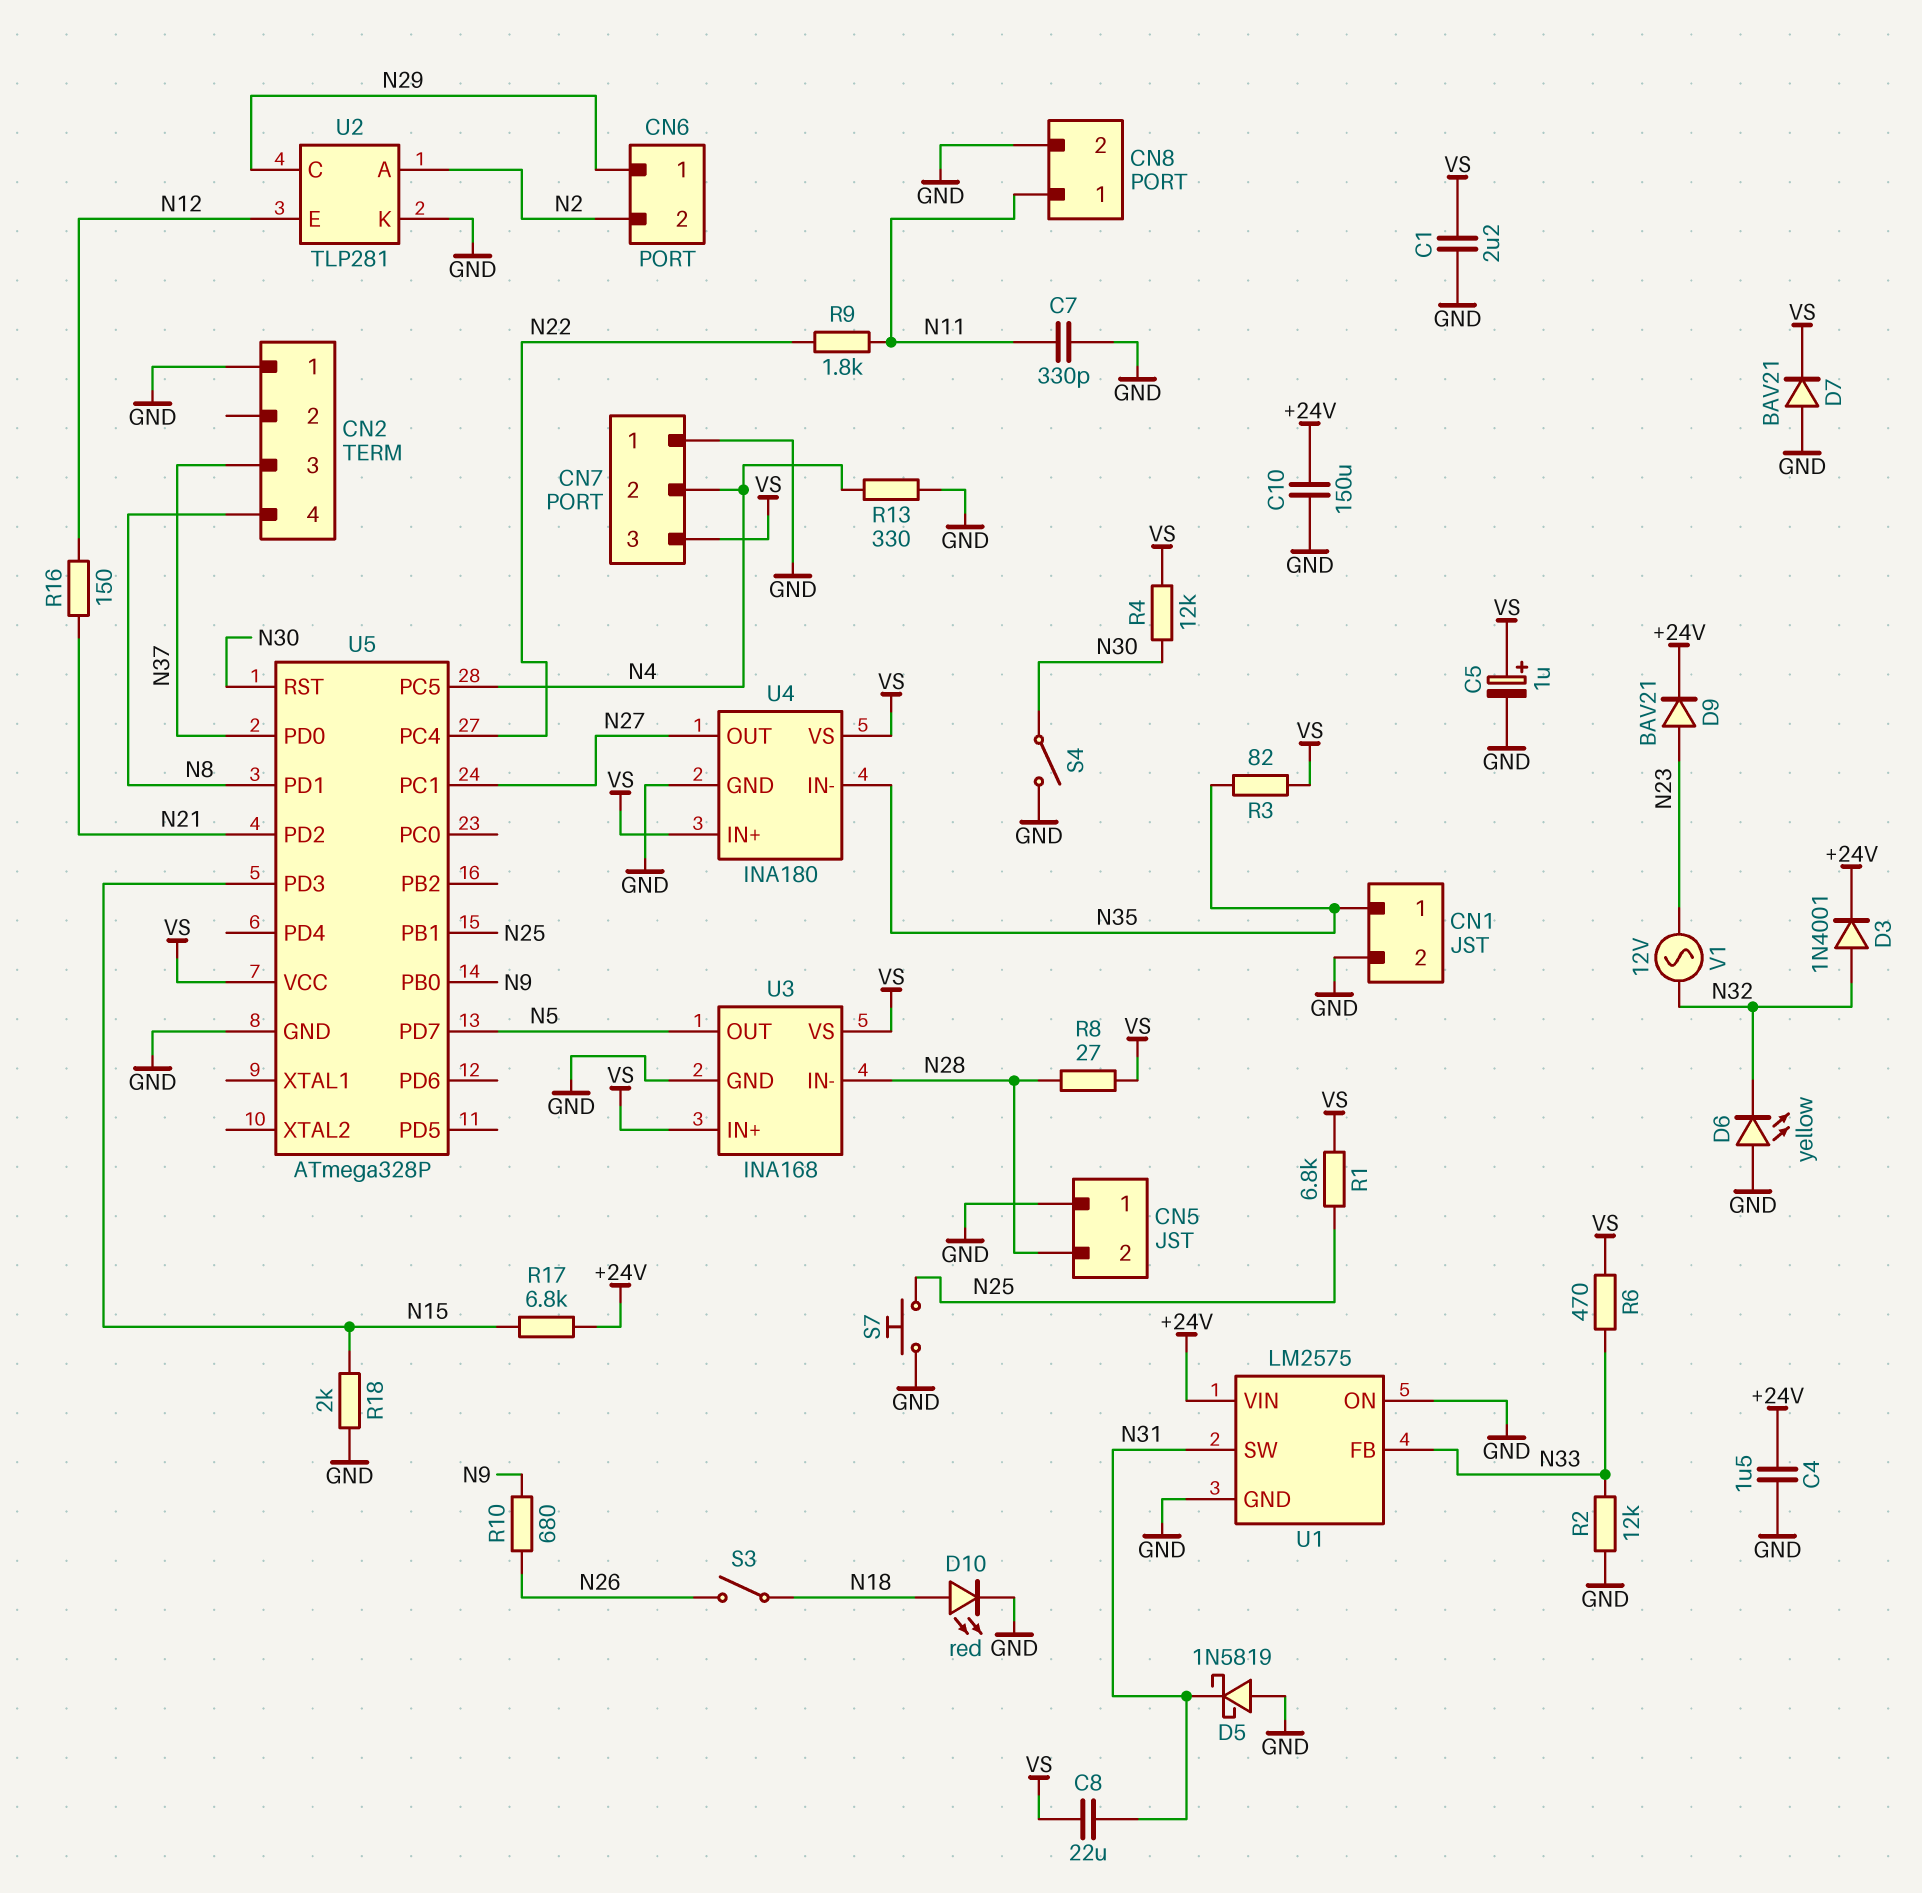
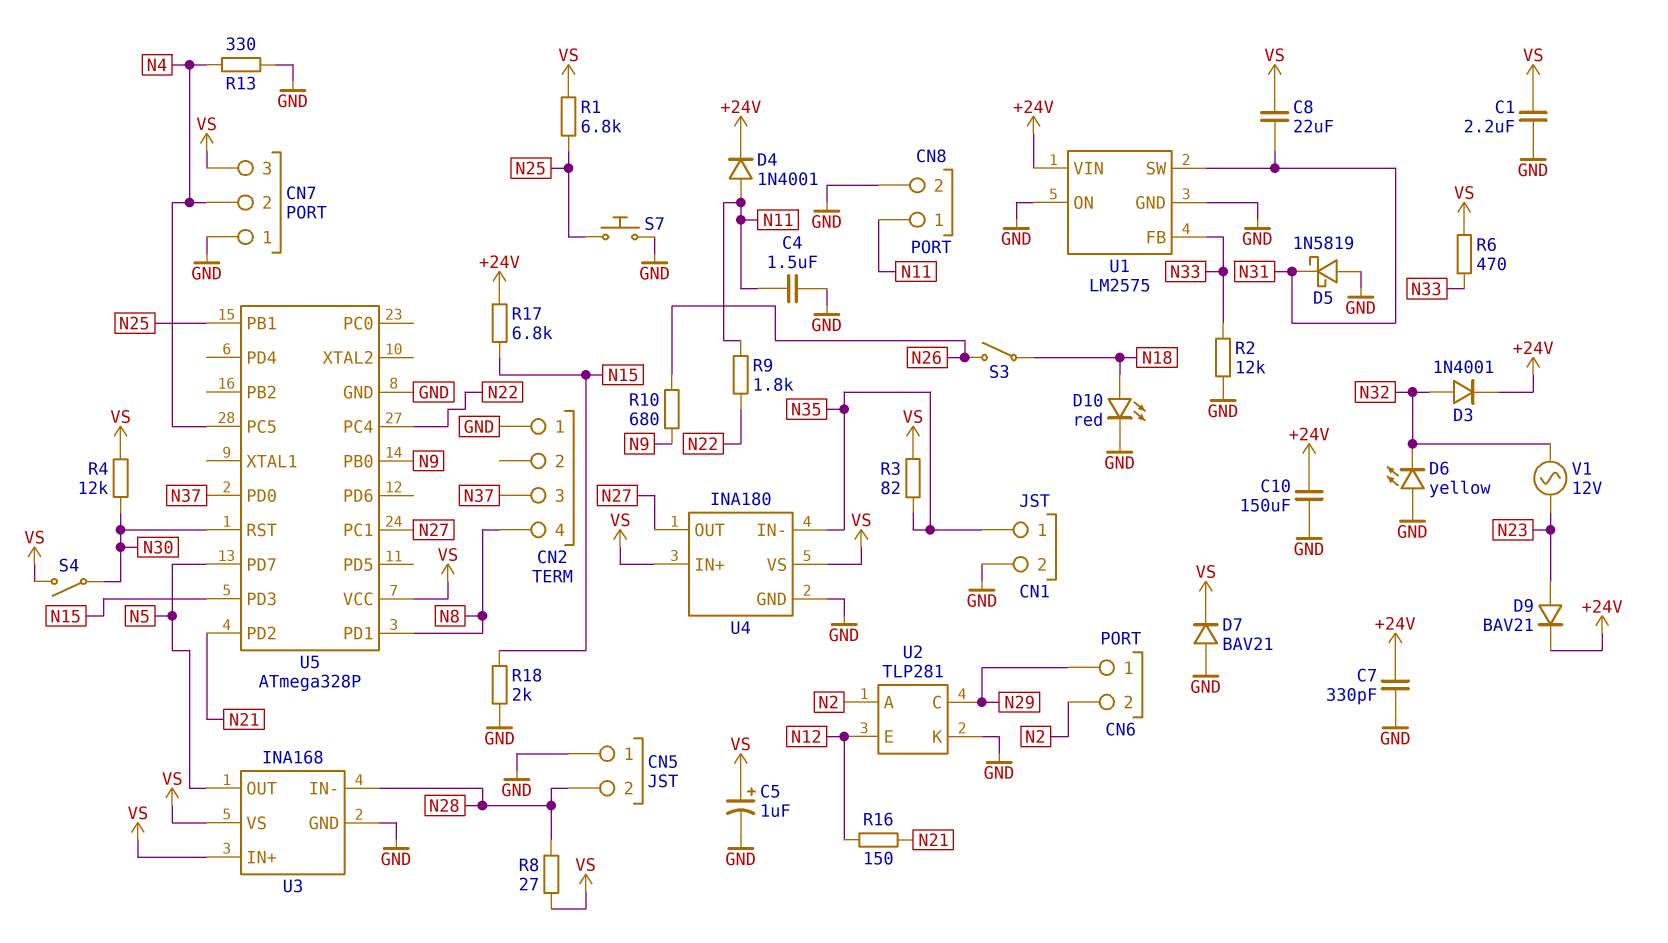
C4: 1.5uF (+24V, GND) -> 1.5uF (GND, N11)
C7: 330pF (GND, N11) -> 330pF (+24V, GND)
D4: none -> diode 1N4001 (A N11, K +24V)
S4: switch (GND, N30) -> switch (N30, VS)

